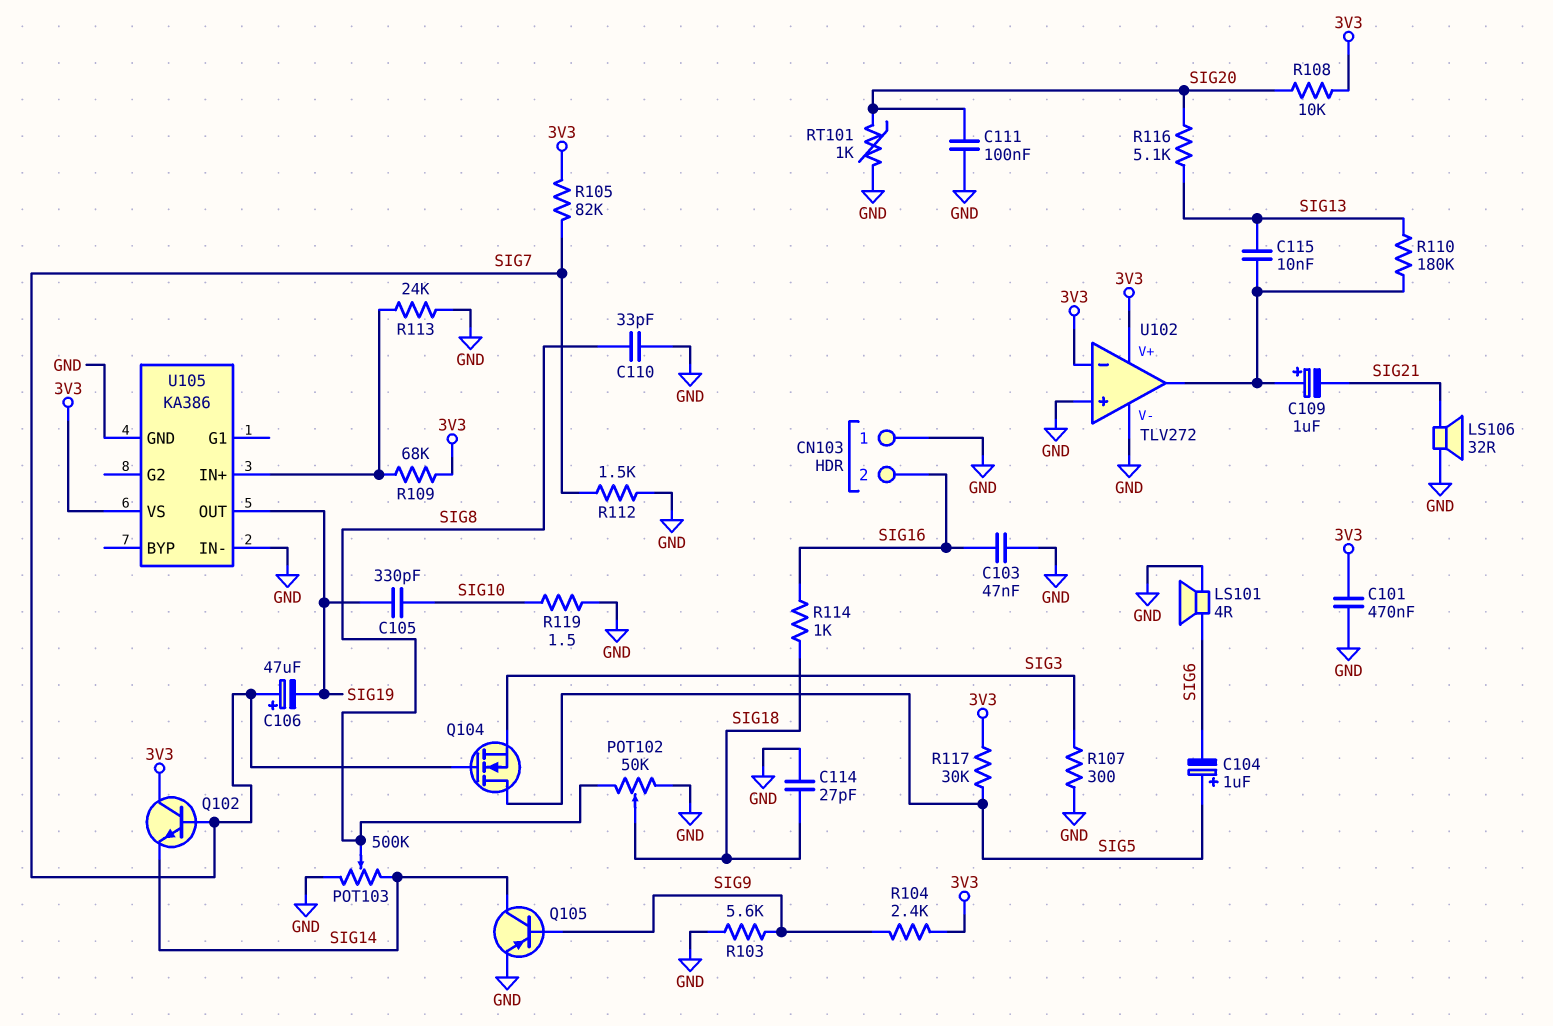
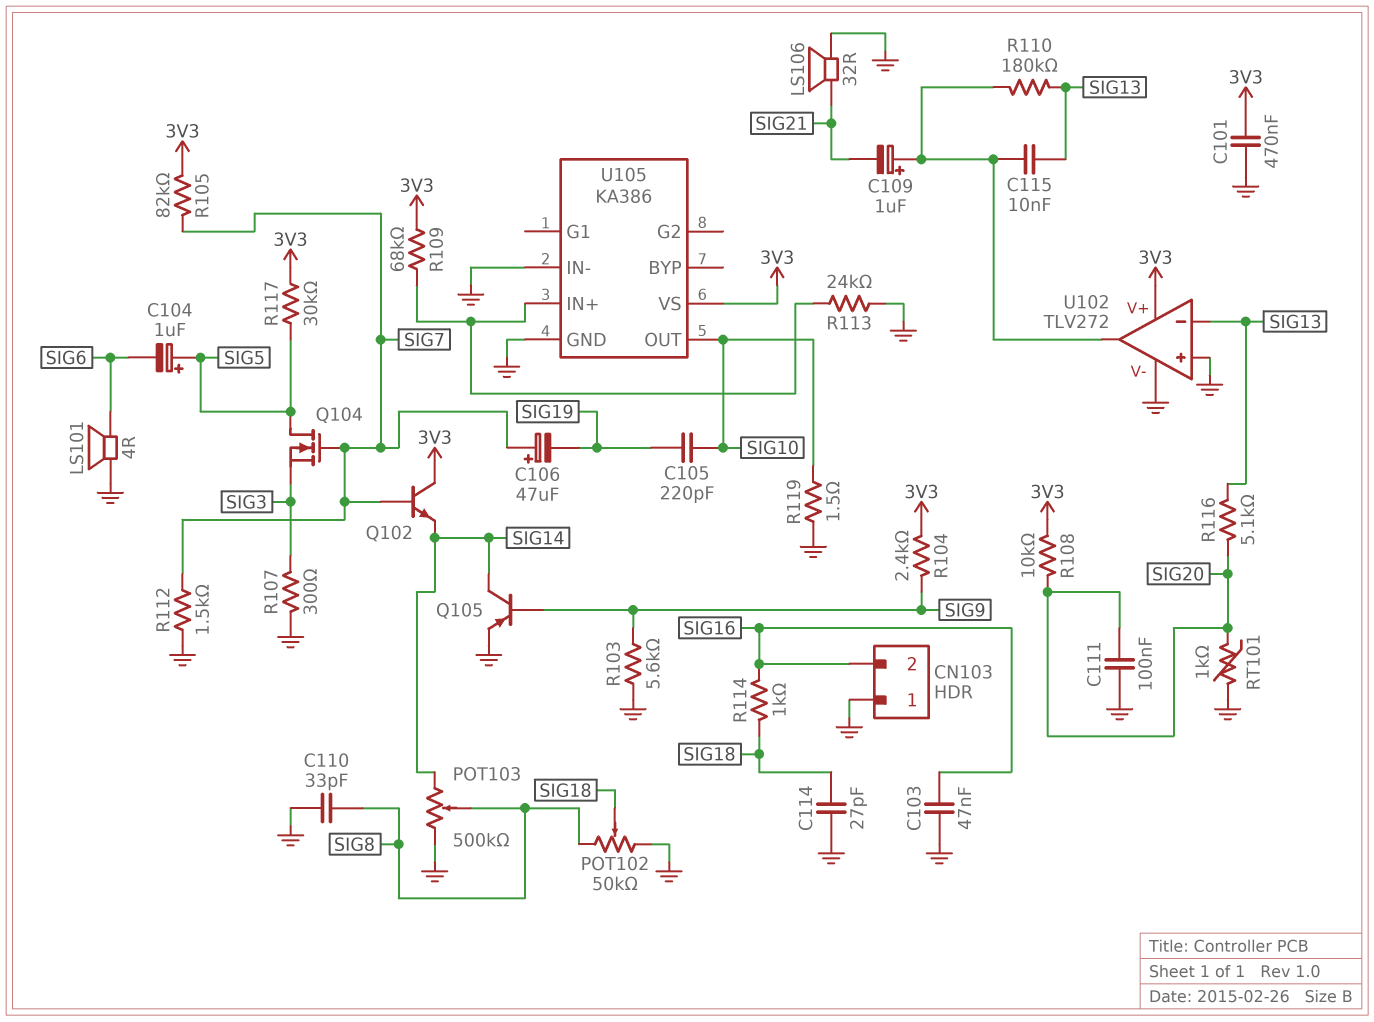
C105: 330pF (SIG10, SIG19) -> 220pF (SIG10, SIG19)
U102 pin in-: 3V3 -> SIG13
U105 pin OUT: SIG19 -> SIG10

